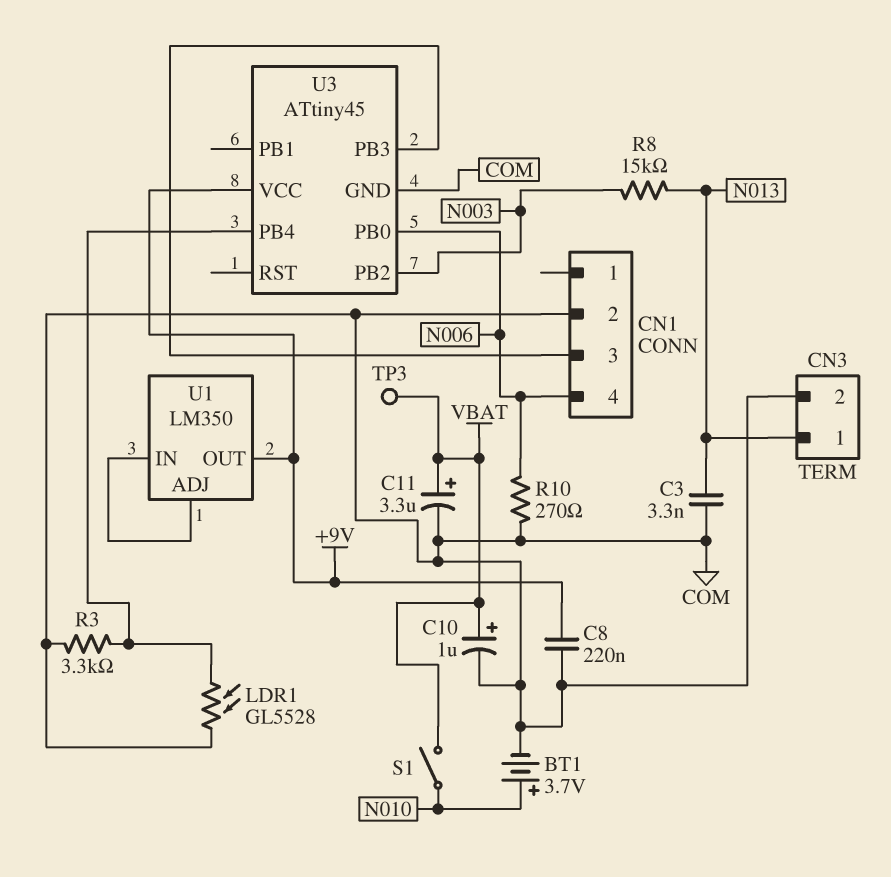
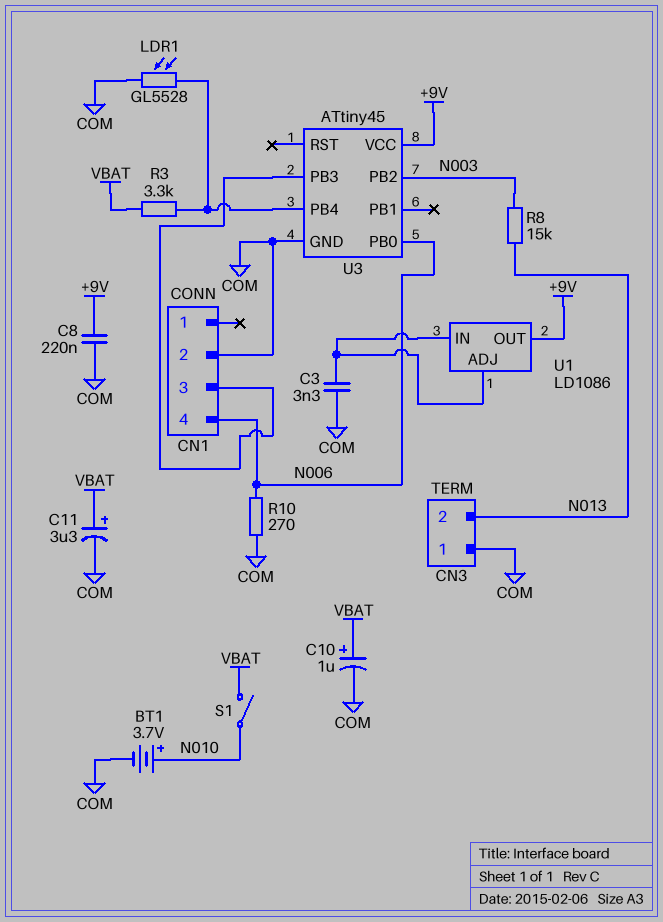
C3: 3.3nF (COM, N013) -> 3.3nF (COM, U1/ADJ)
CN3 pin 1: N013 -> COM
CN3 pin 2: COM -> N013
R3: 3.3k (COM, U3/PB4) -> 3.3k (U3/PB4, VBAT)
TP3: test point (VBAT) -> none
U1: LM350 -> LD1086

